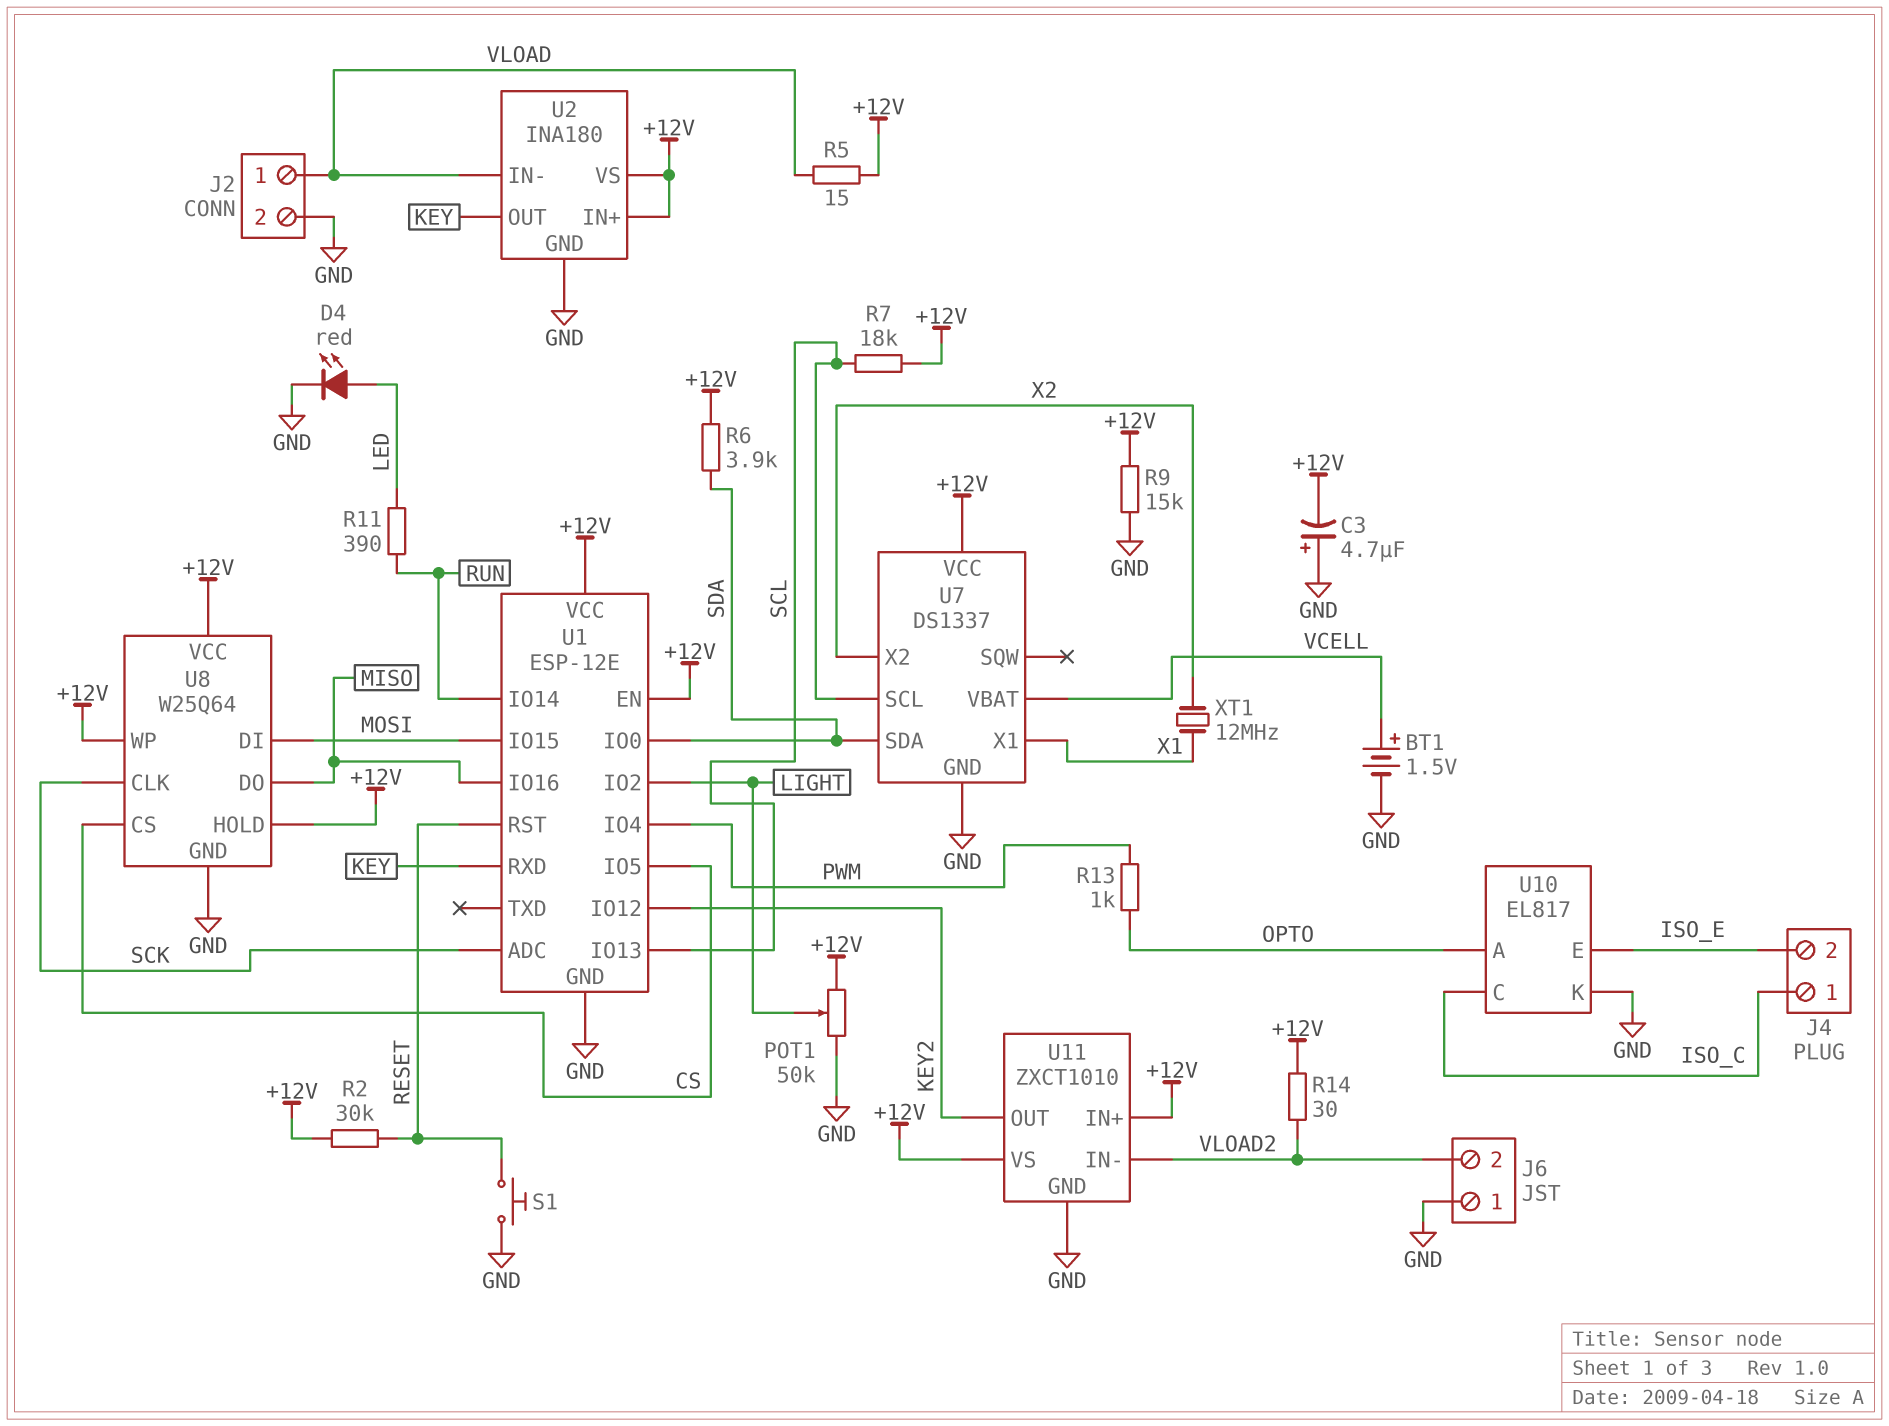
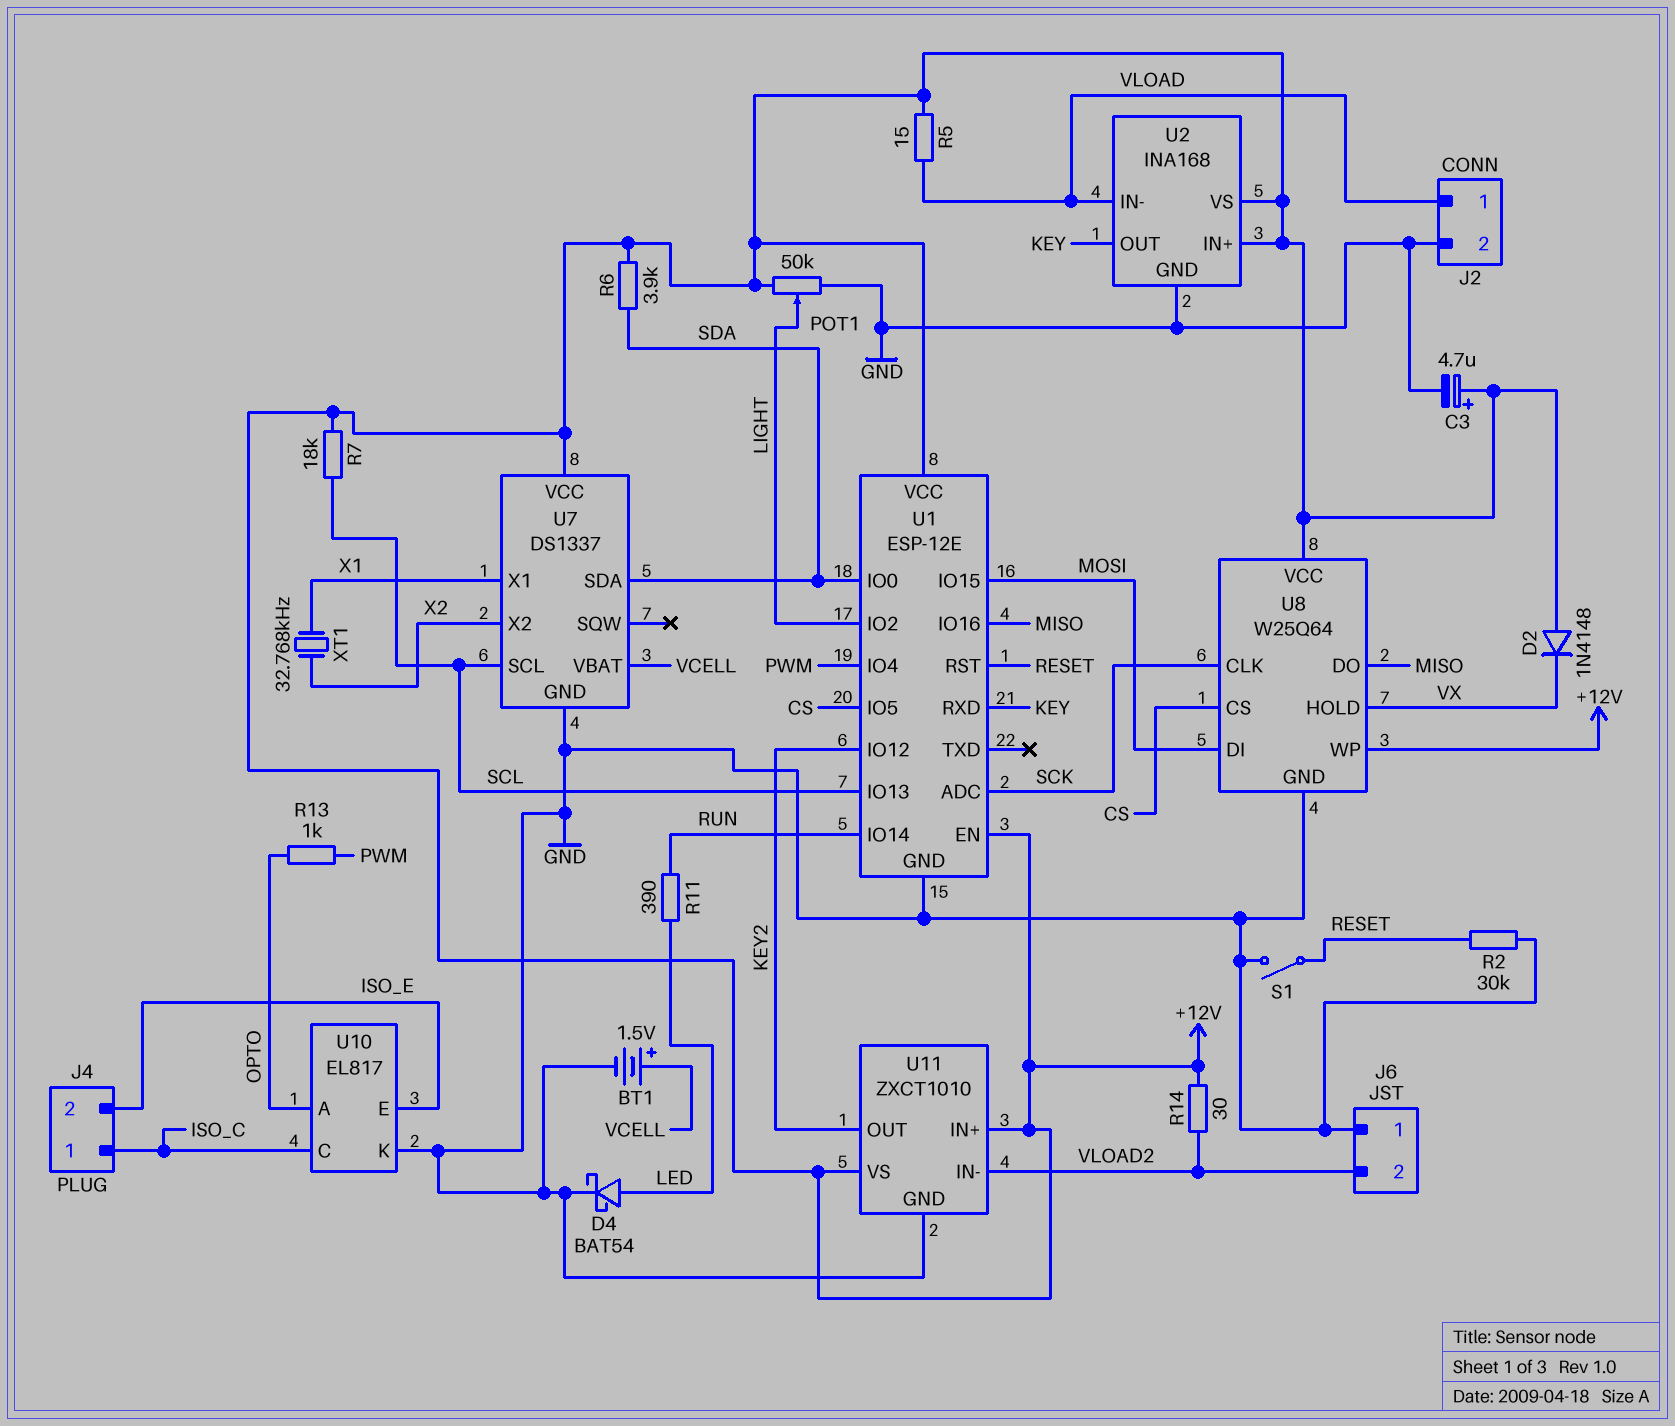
C3: 4.7uF (plus GND, minus +12V) -> 4.7uF (plus +12V, minus GND)
D2: none -> diode 1N4148 (A +12V, K VX)
D4: LED red (A LED, K GND) -> schottky BAT54 (A LED, K GND)
R2: 30k (+12V, RESET) -> 30k (GND, RESET)
R9: 15k (+12V, GND) -> none
S1: button (GND, RESET) -> switch (GND, RESET)
U2: INA180 -> INA168
U8 pin HOLD: +12V -> VX
XT1: 12MHz (X1, X2) -> 32.768kHz (X1, X2)

